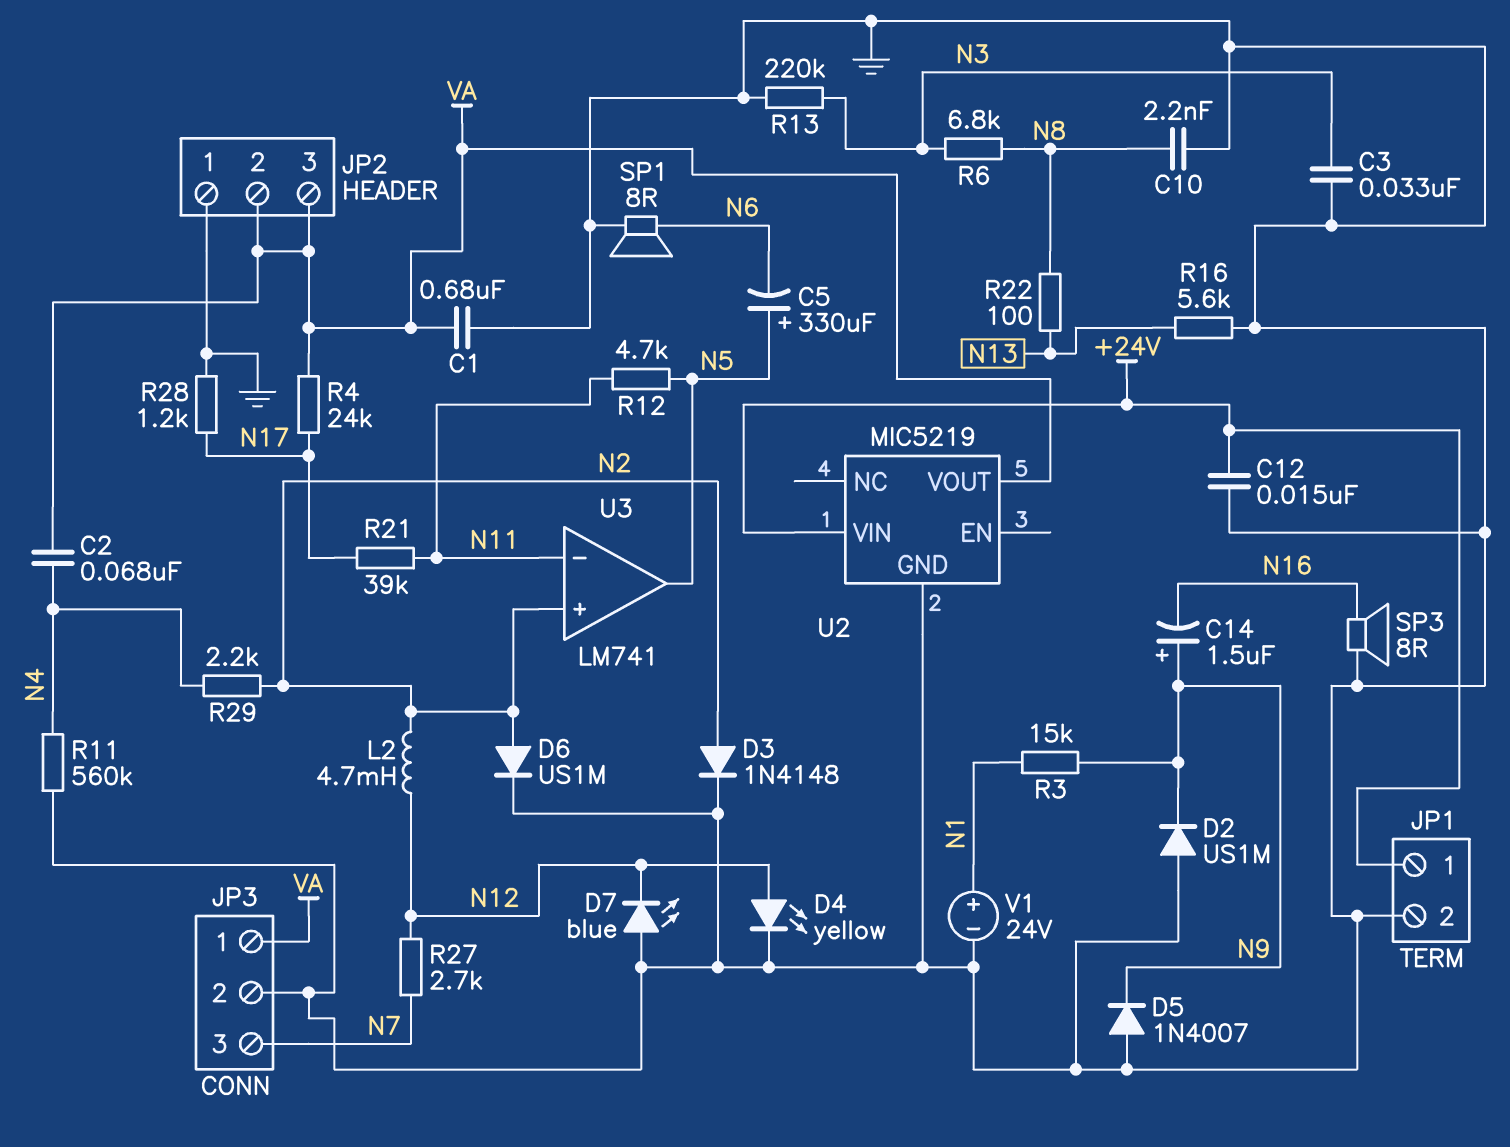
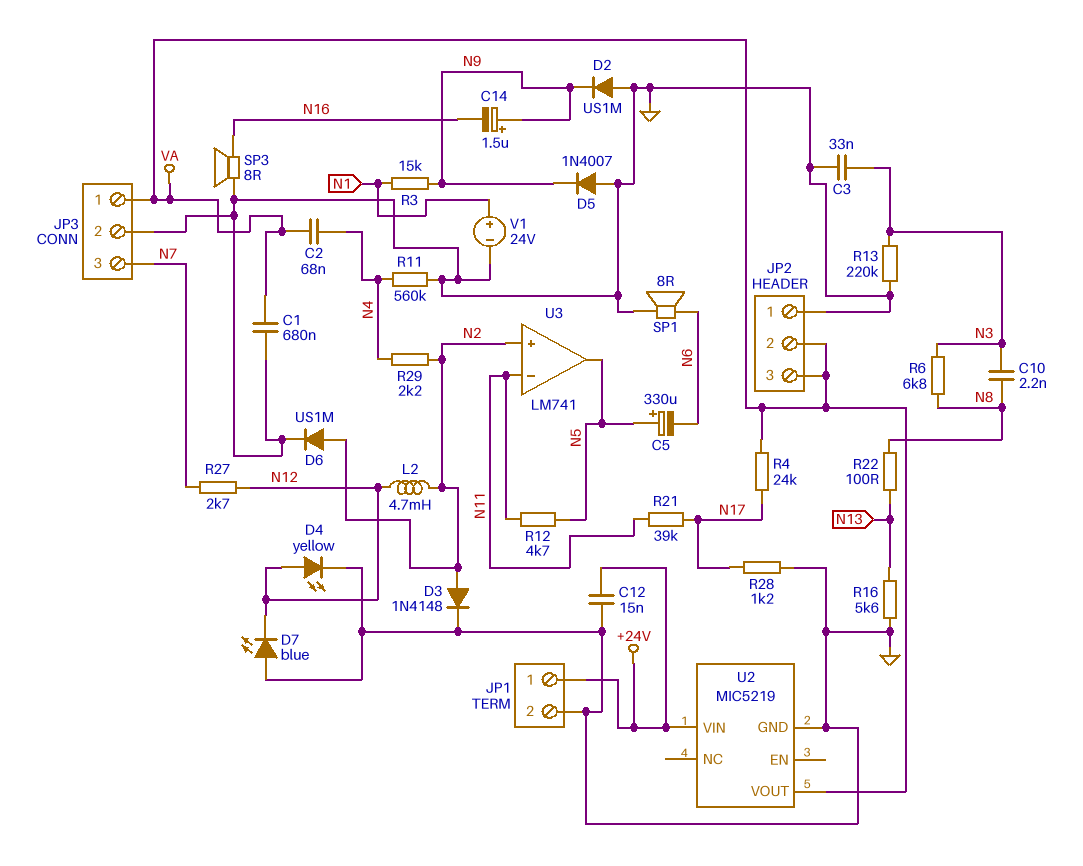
C10: 2.2nF (GND, N8) -> 2.2nF (N3, N8)

